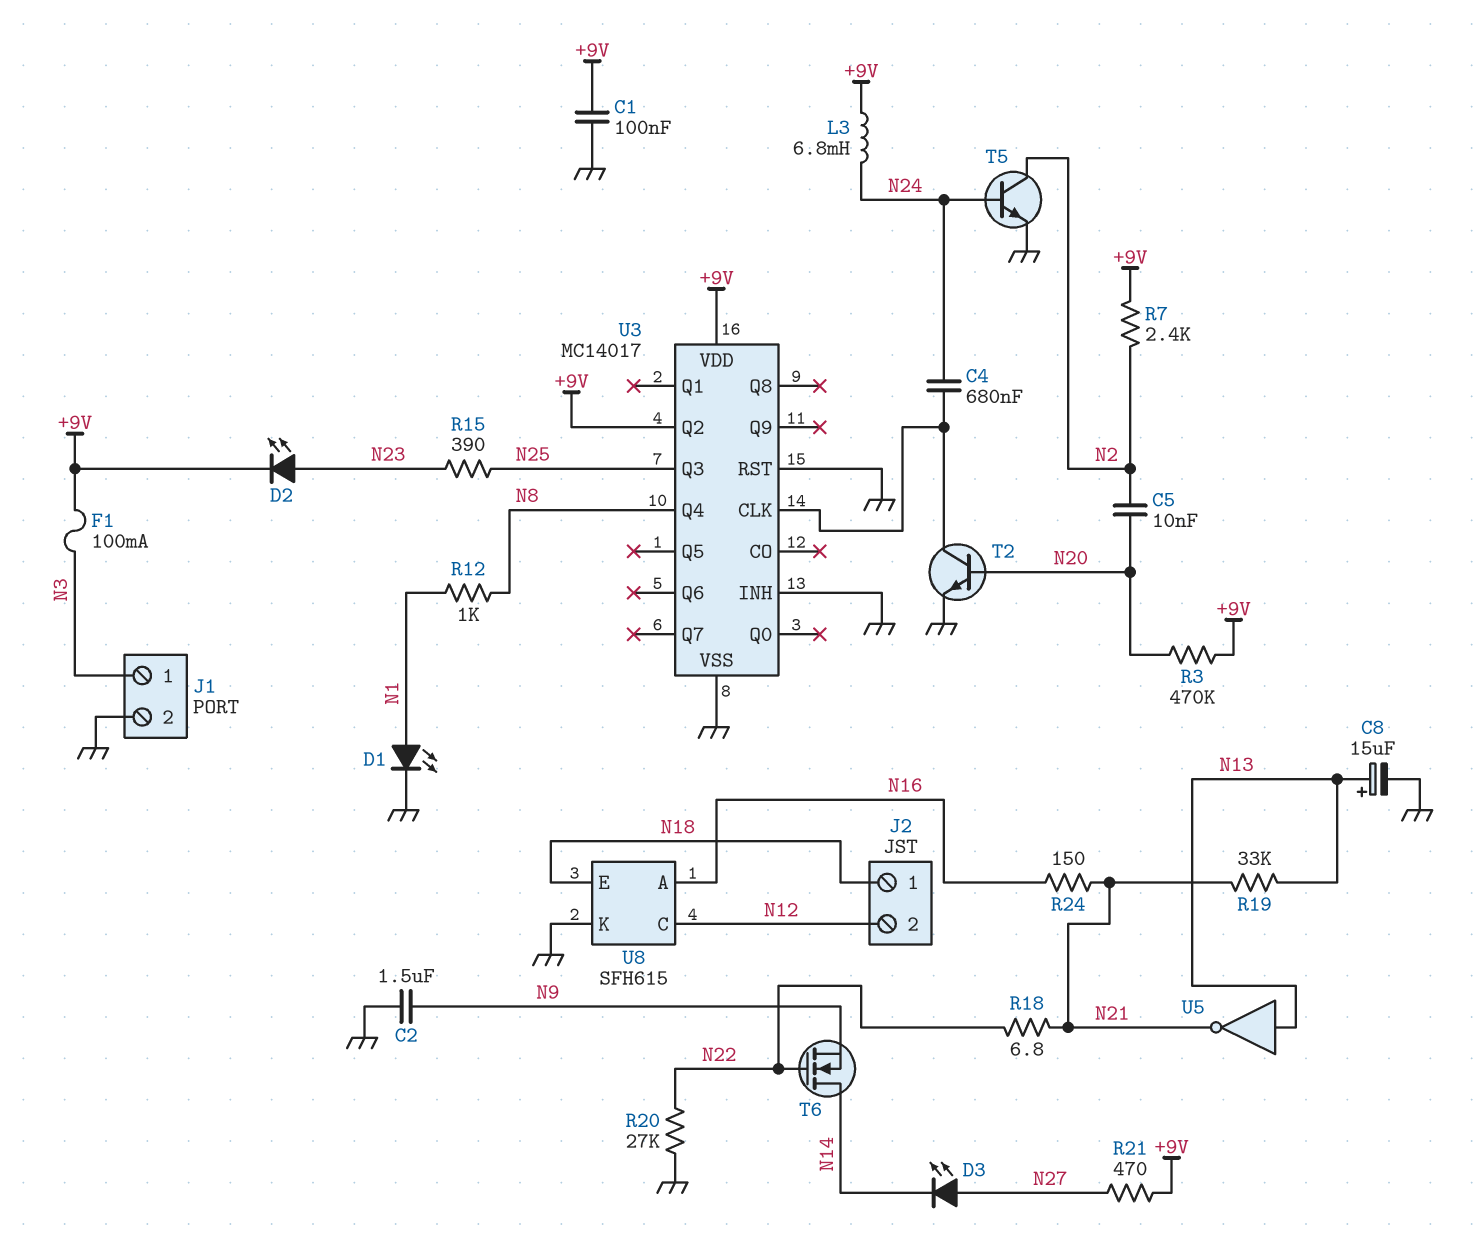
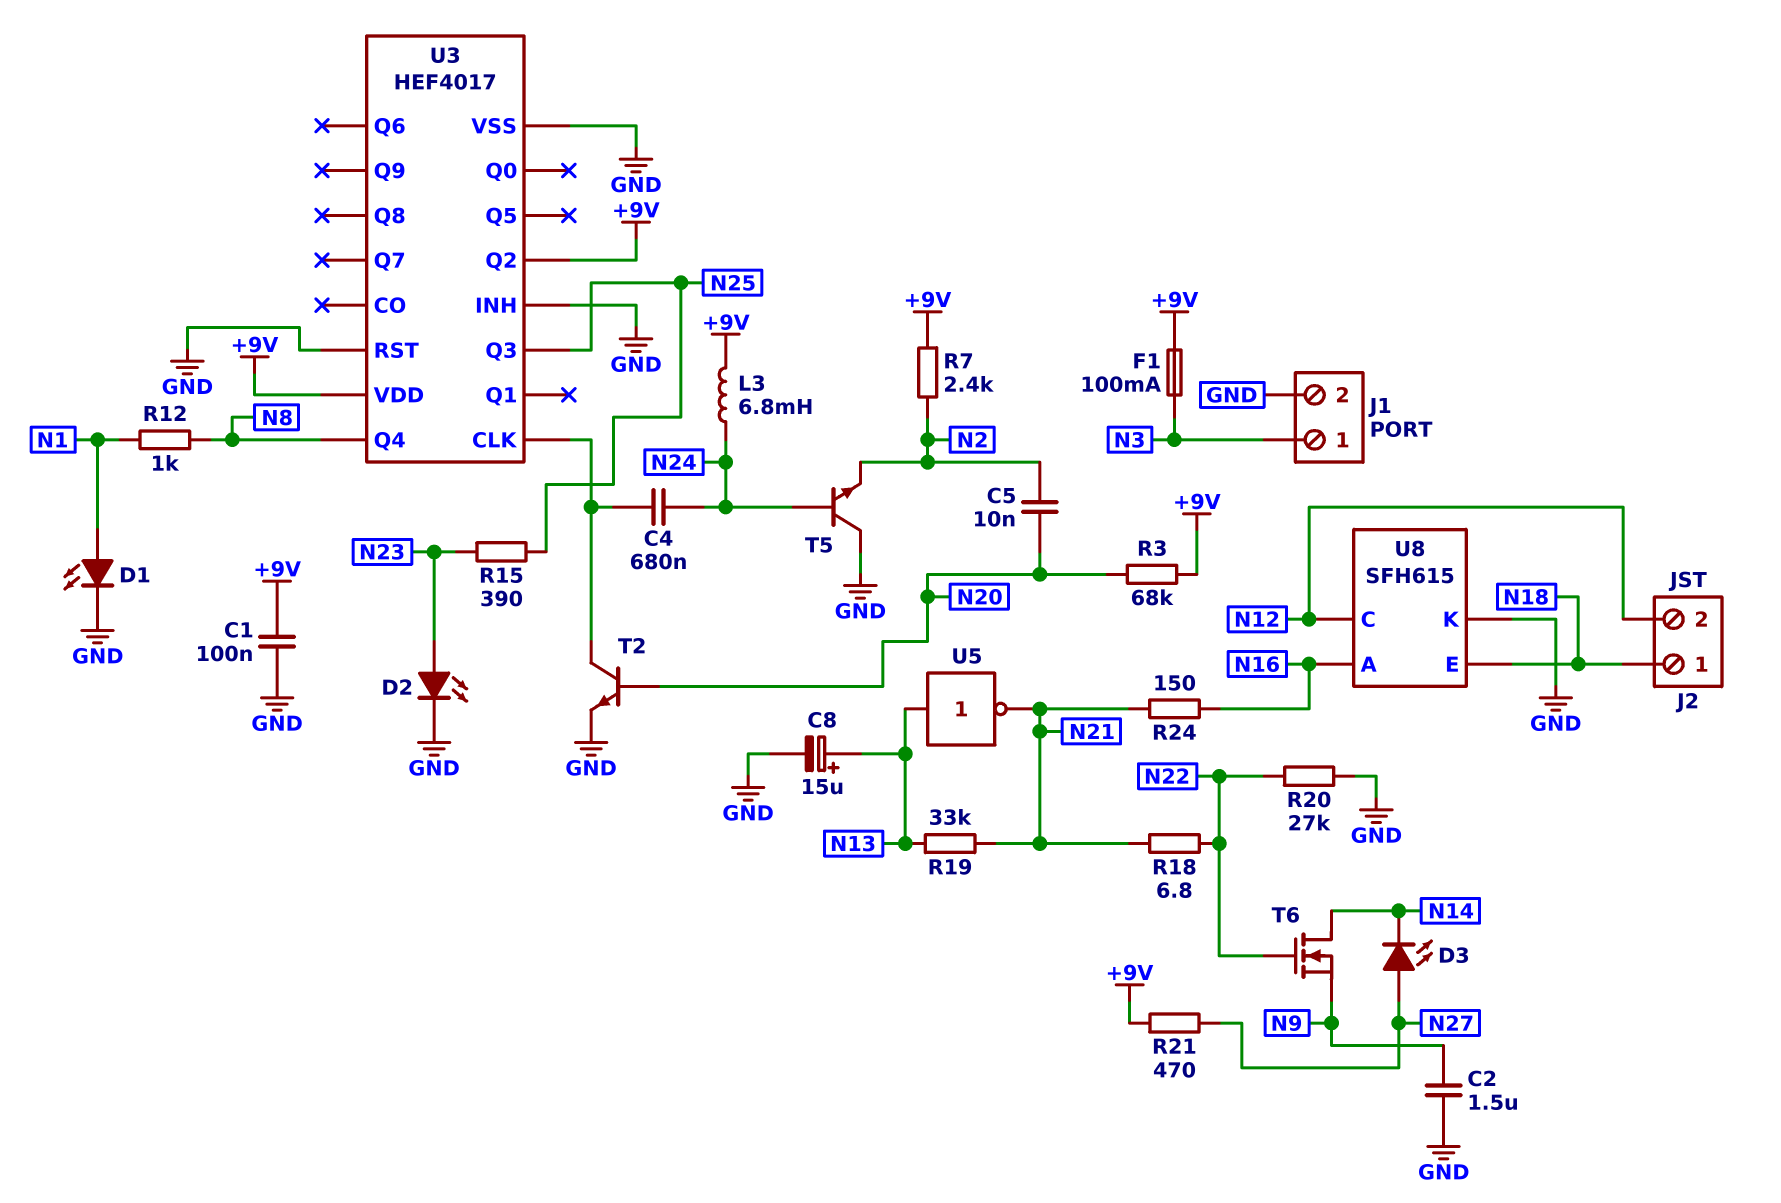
D2: LED (A N23, K +9V) -> LED (A N23, K GND)
R3: 470k (+9V, N20) -> 68k (+9V, N20)
T5: NPN (B N24, C N2, E GND) -> NPN (B N24, C GND, E N2)
U3: MC14017 -> HEF4017

